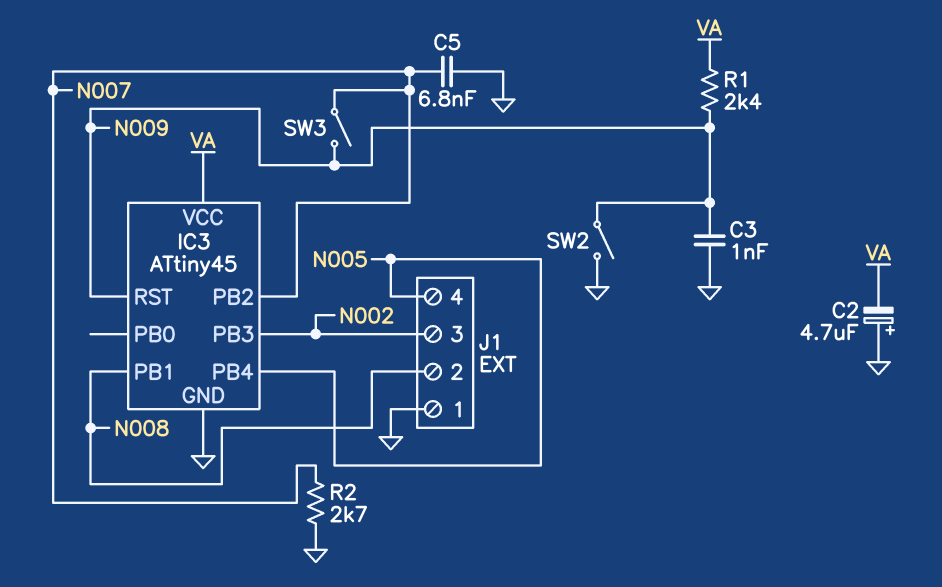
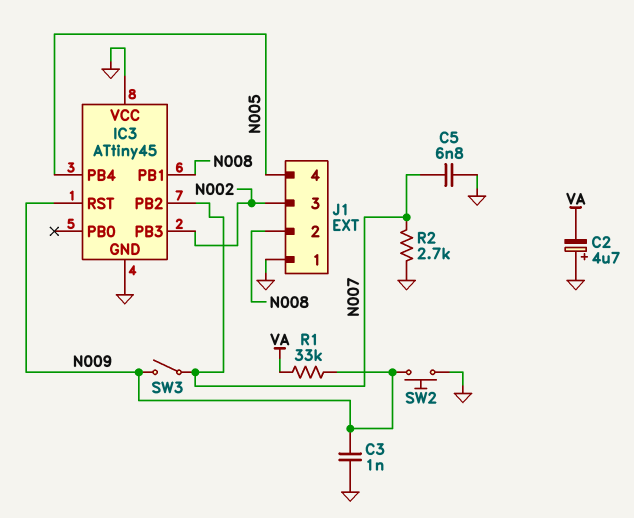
IC3 pin VCC: VA -> GND
R1: 2.4k (N009, VA) -> 33k (N009, VA)
SW2: switch (GND, N009) -> button (GND, N009)

